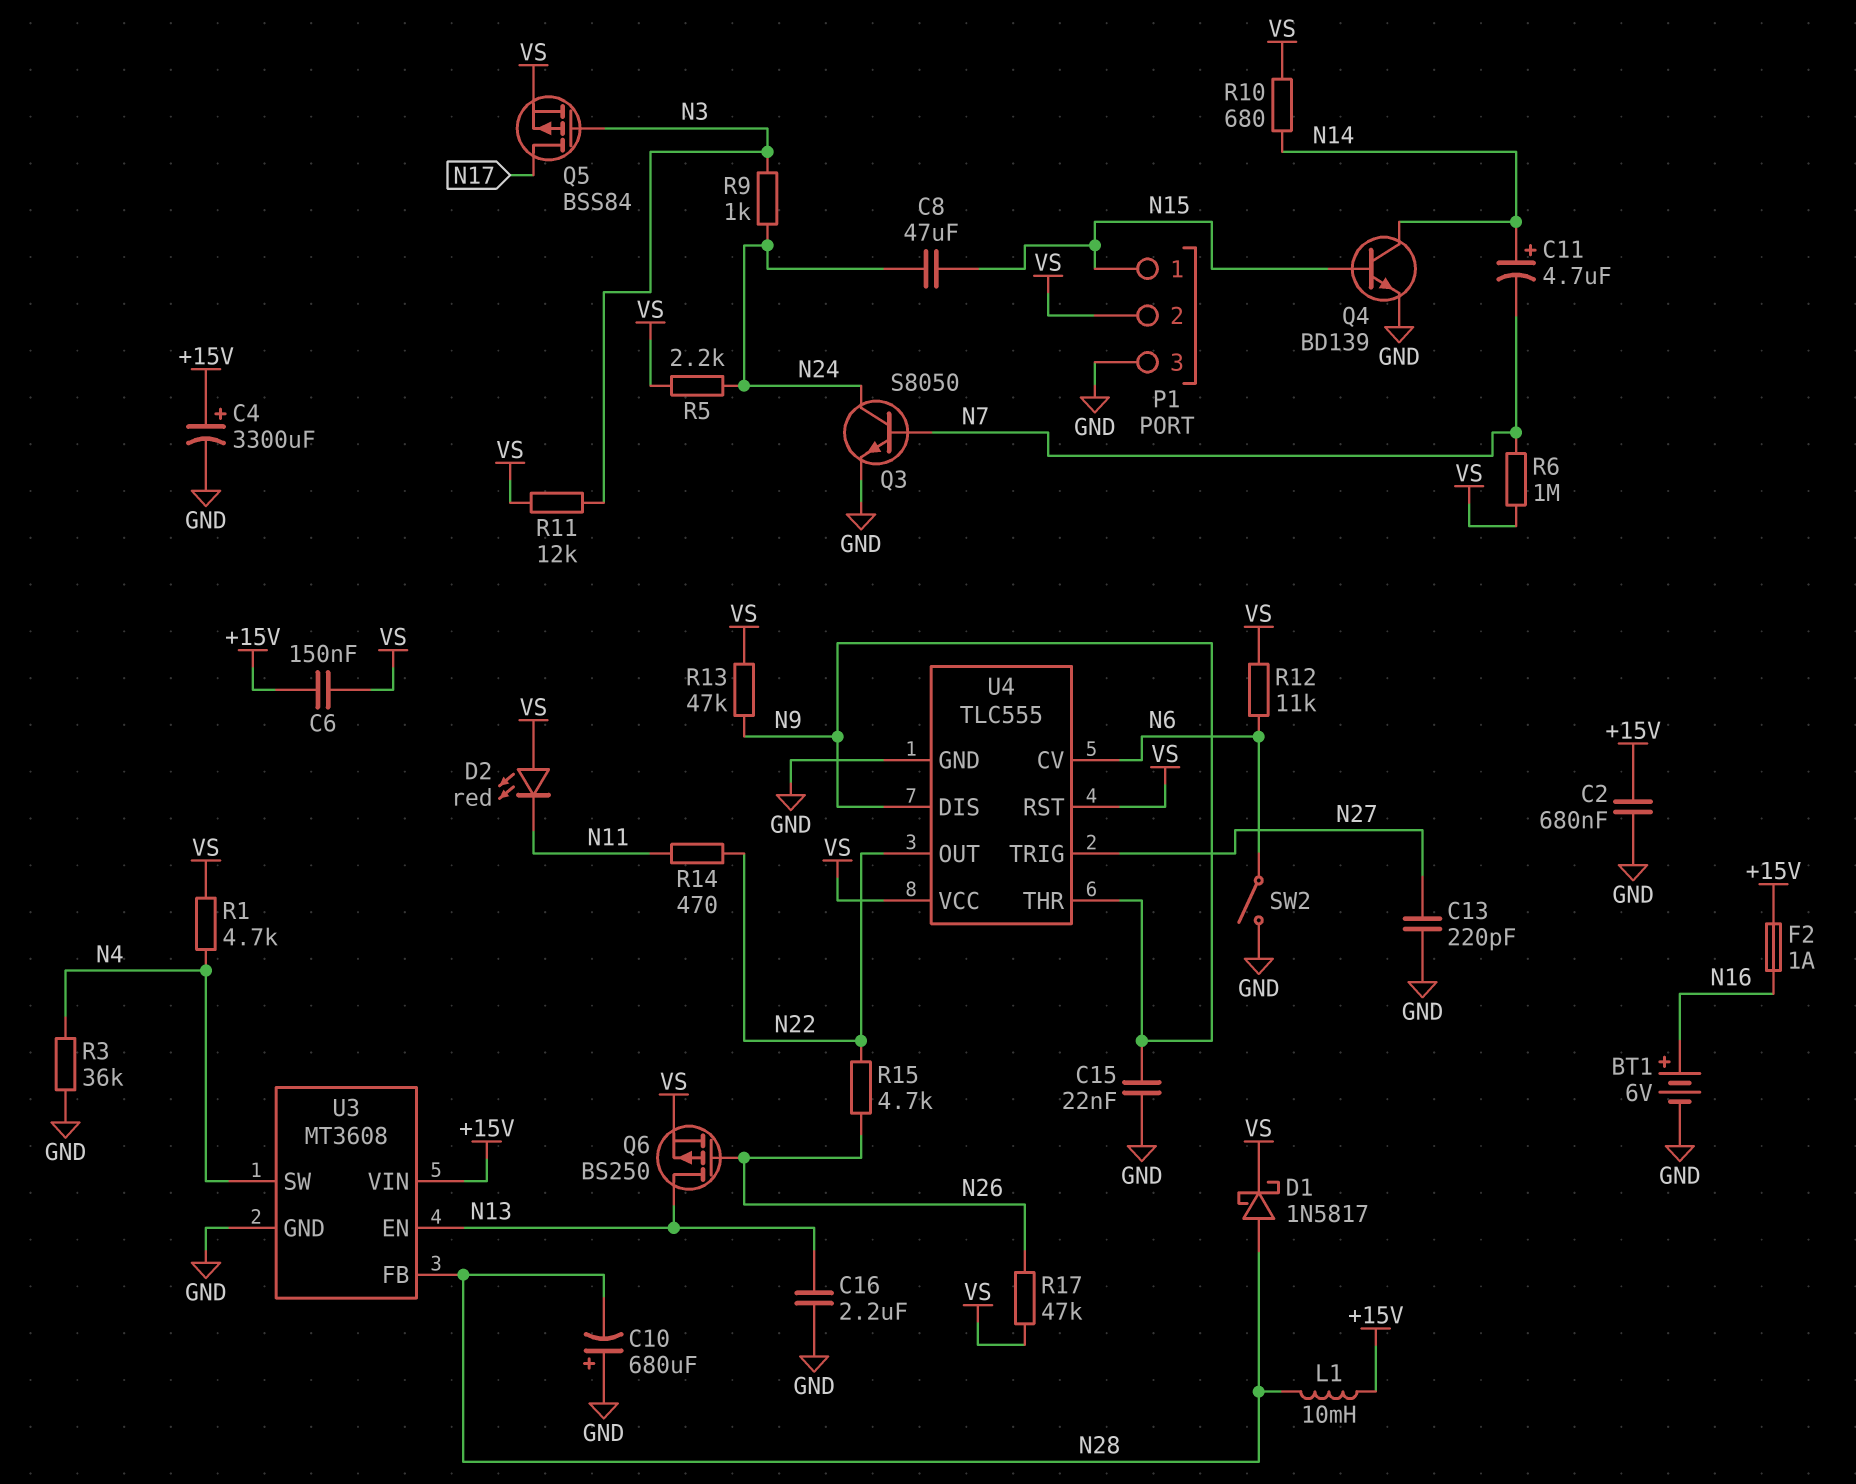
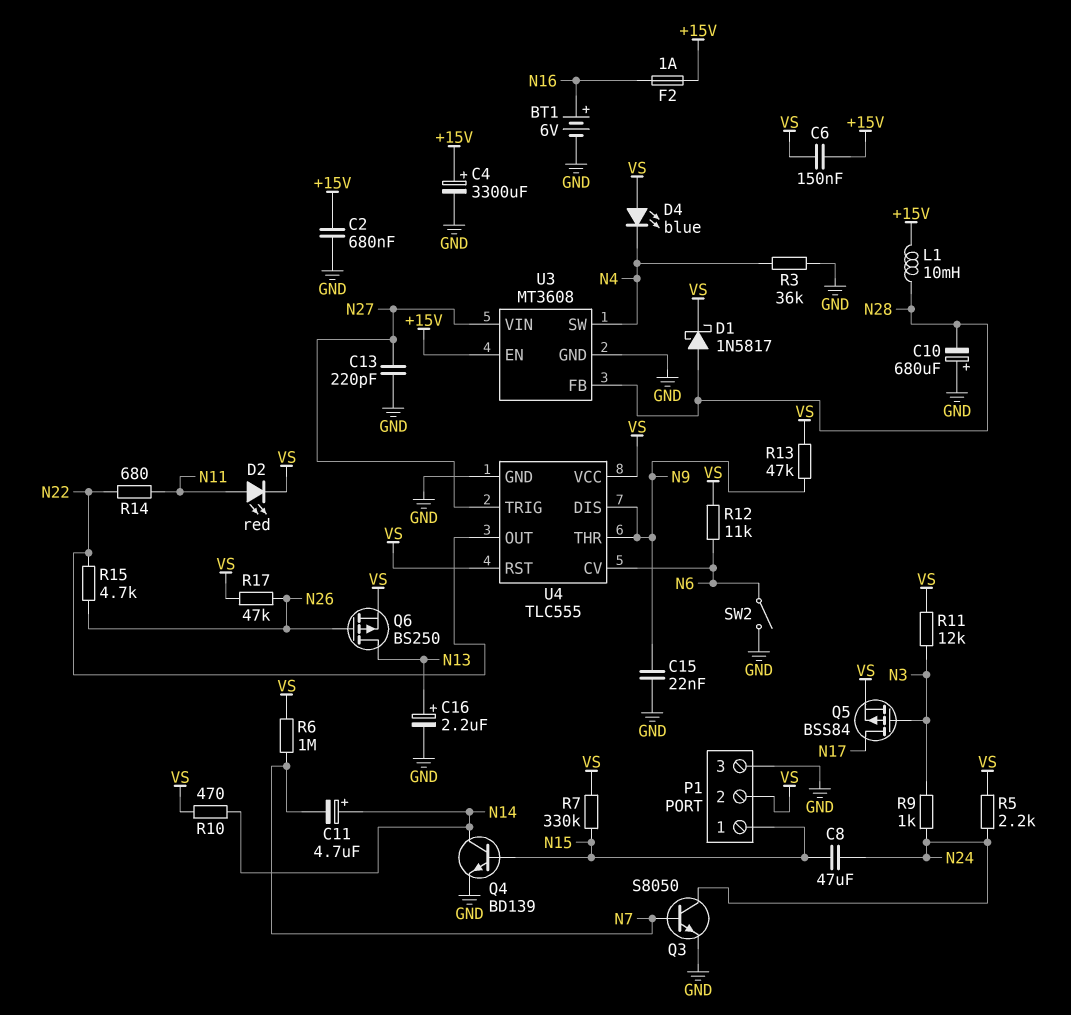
C16: 2.2uF (GND, N13) -> 2.2uF (plus N13, minus GND)
D2: LED red (A VS, K N11) -> LED red (A N11, K VS)
D4: none -> LED blue (A VS, K N4)
R1: 4.7k (N4, VS) -> none
R7: none -> 330k (N15, VS)
R10: 680 (N14, VS) -> 470 (N14, VS)
R14: 470 (N11, N22) -> 680 (N11, N22)
U3 pin EN: N13 -> +15V
U3 pin VIN: +15V -> N27

